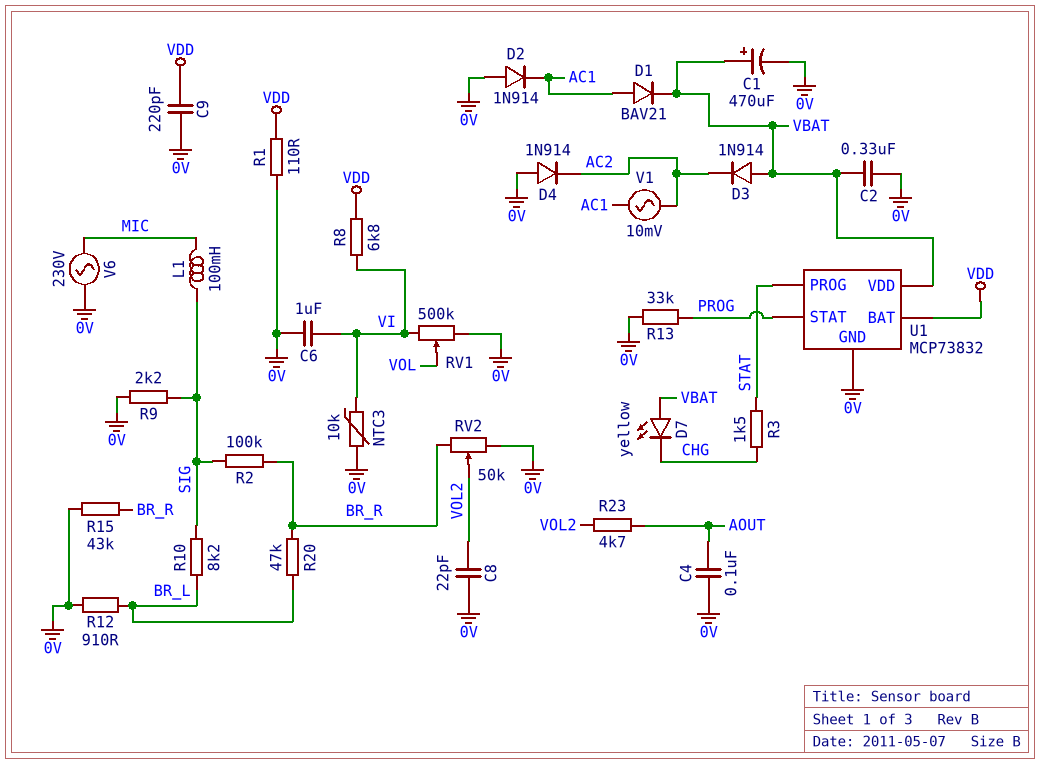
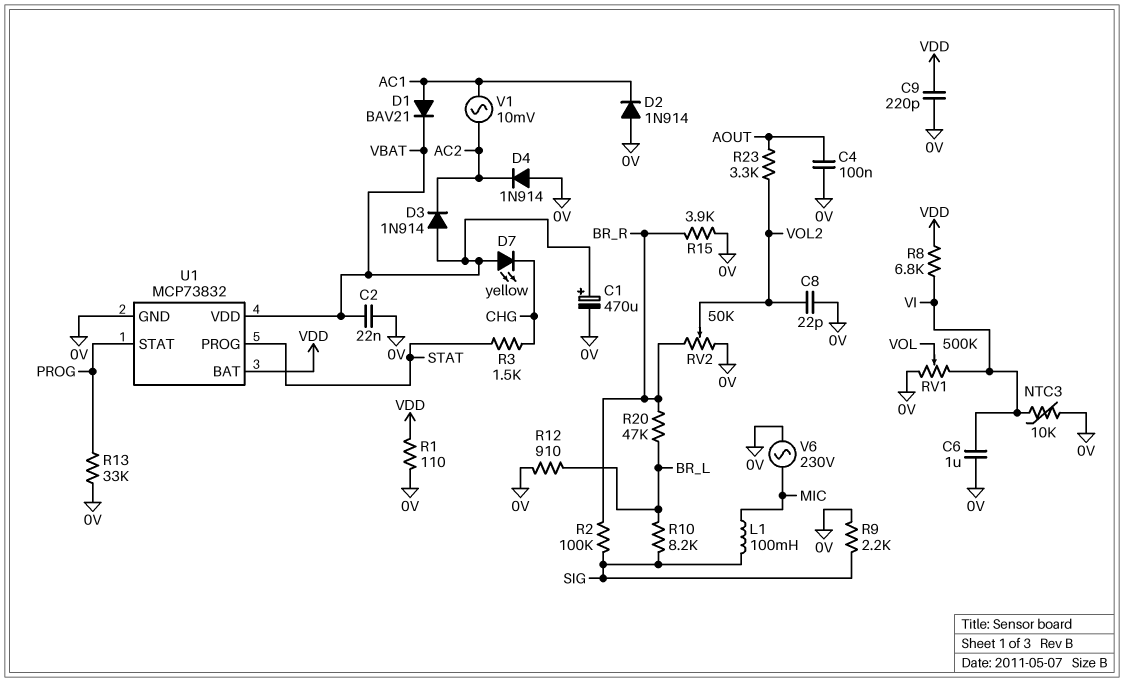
C2: 330nF (0V, VBAT) -> 22nF (0V, VBAT)
R15: 43k (0V, BR_R) -> 3.9k (0V, BR_R)
R23: 4.7k (AOUT, VOL2) -> 3.3k (AOUT, VOL2)

